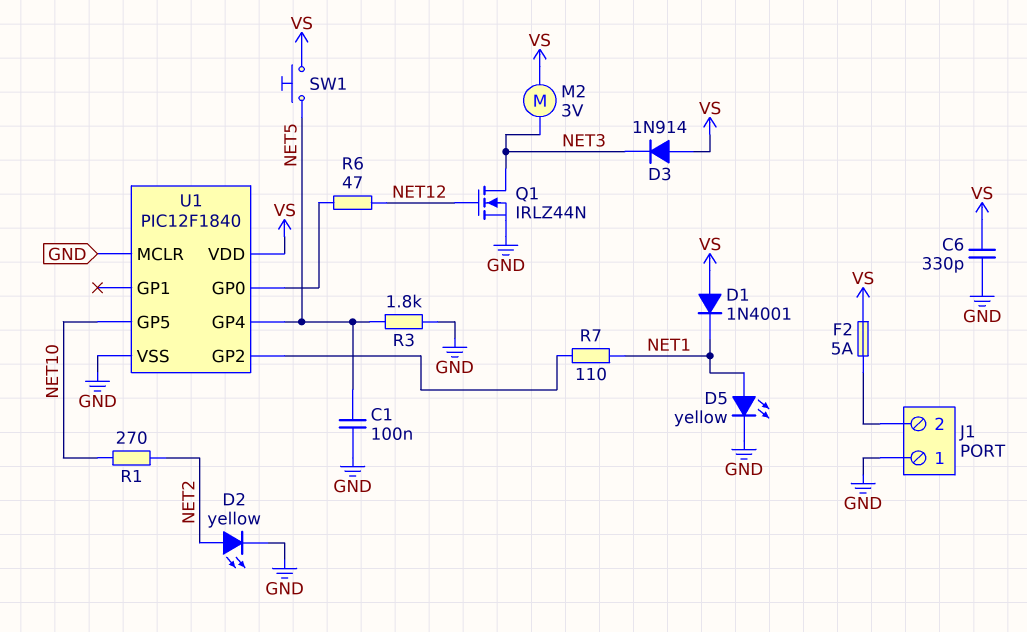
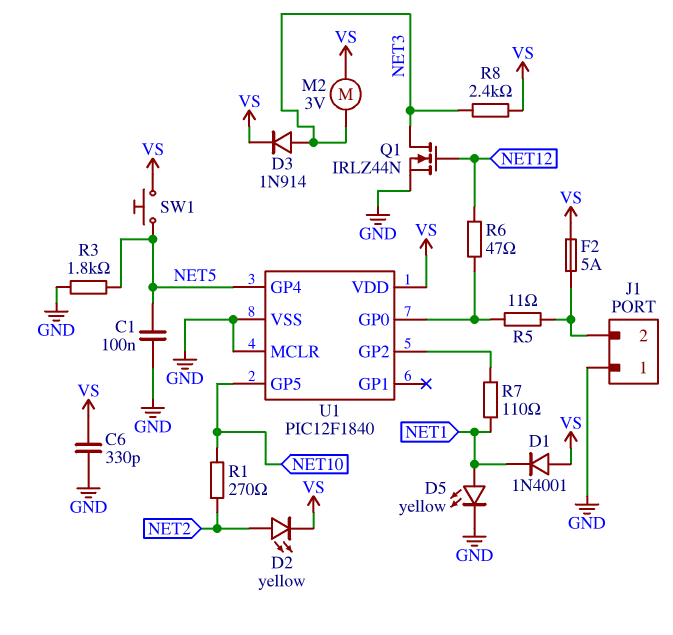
D2: LED yellow (A NET2, K GND) -> LED yellow (A NET2, K VS)
D3: diode 1N914 (A VS, K NET3) -> diode 1N914 (A NET3, K VS)
R5: none -> 11 (J1/2, U1/GP0)
R8: none -> 2.4k (NET3, VS)

